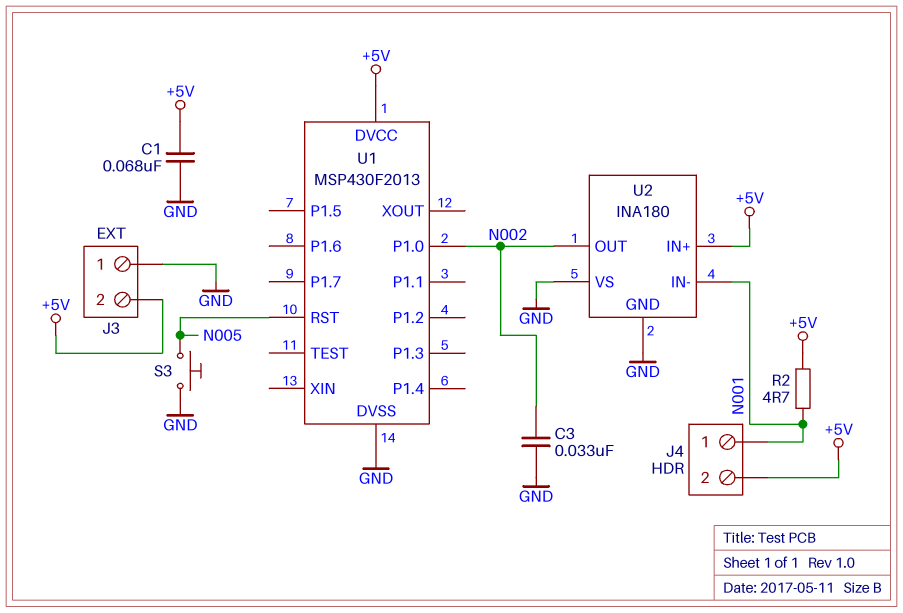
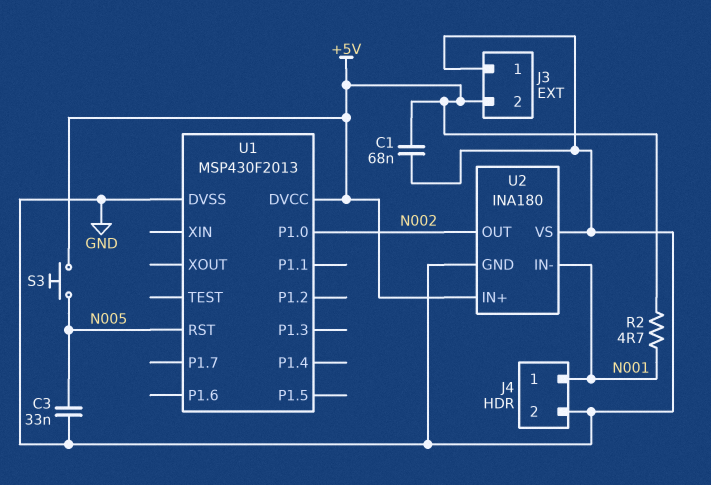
C3: 33nF (GND, N002) -> 33nF (GND, N005)
J4 pin 2: +5V -> GND
S3: button (GND, N005) -> button (+5V, N005)

